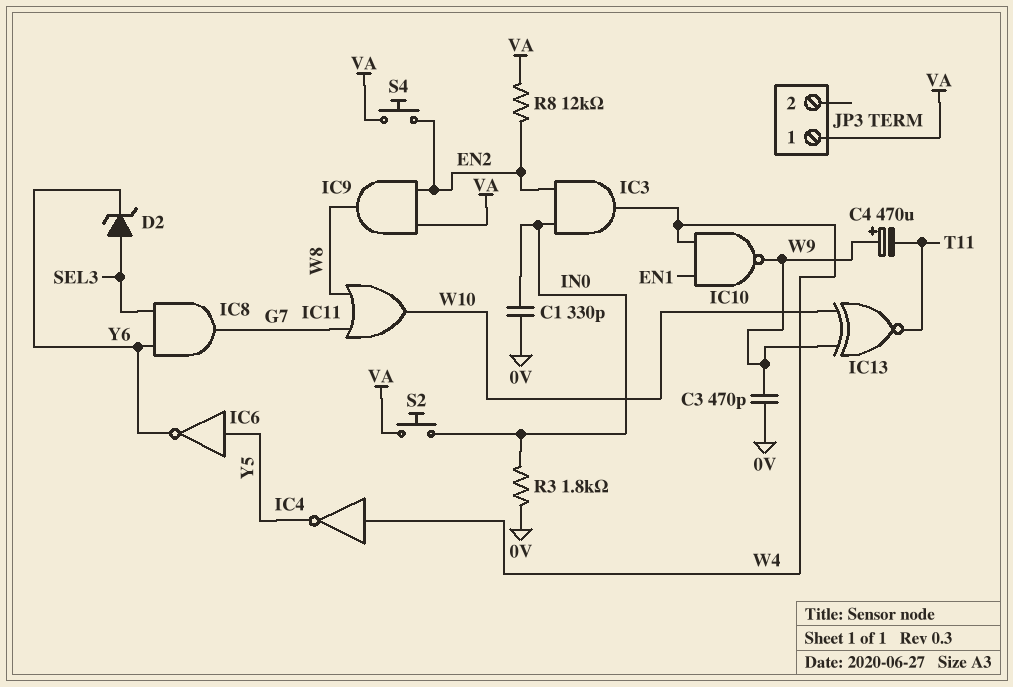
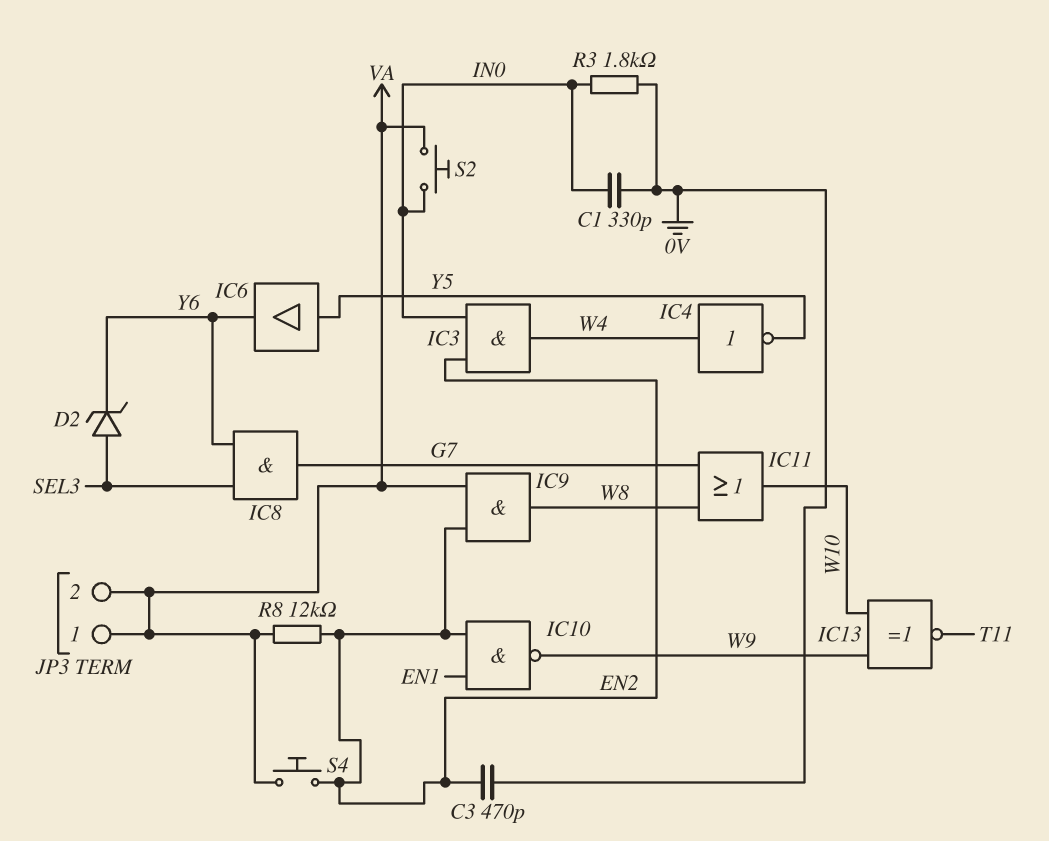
C3: 470pF (0V, W9) -> 470pF (0V, EN2)
C4: 470uF (plus W9, minus T11) -> none
IC6: NOT (in Y5, out Y6) -> buffer (in Y5, out Y6)
IC10: NAND (in EN1, in W4, out W9) -> NAND (in EN1, in EN2, out W9)
JP3 pin 2: none -> VA

